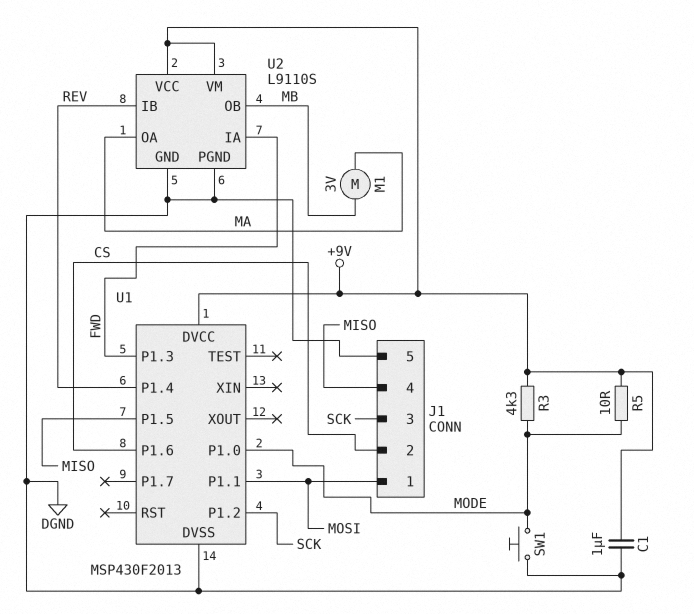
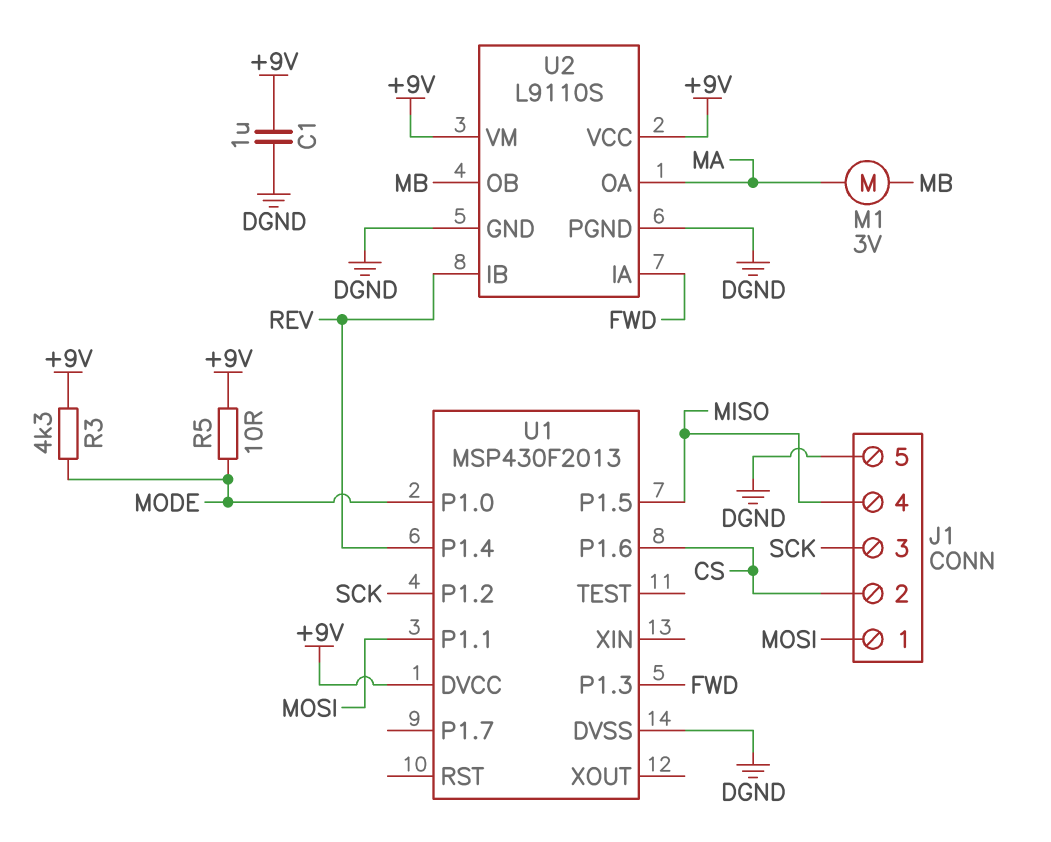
SW1: button (DGND, MODE) -> none

